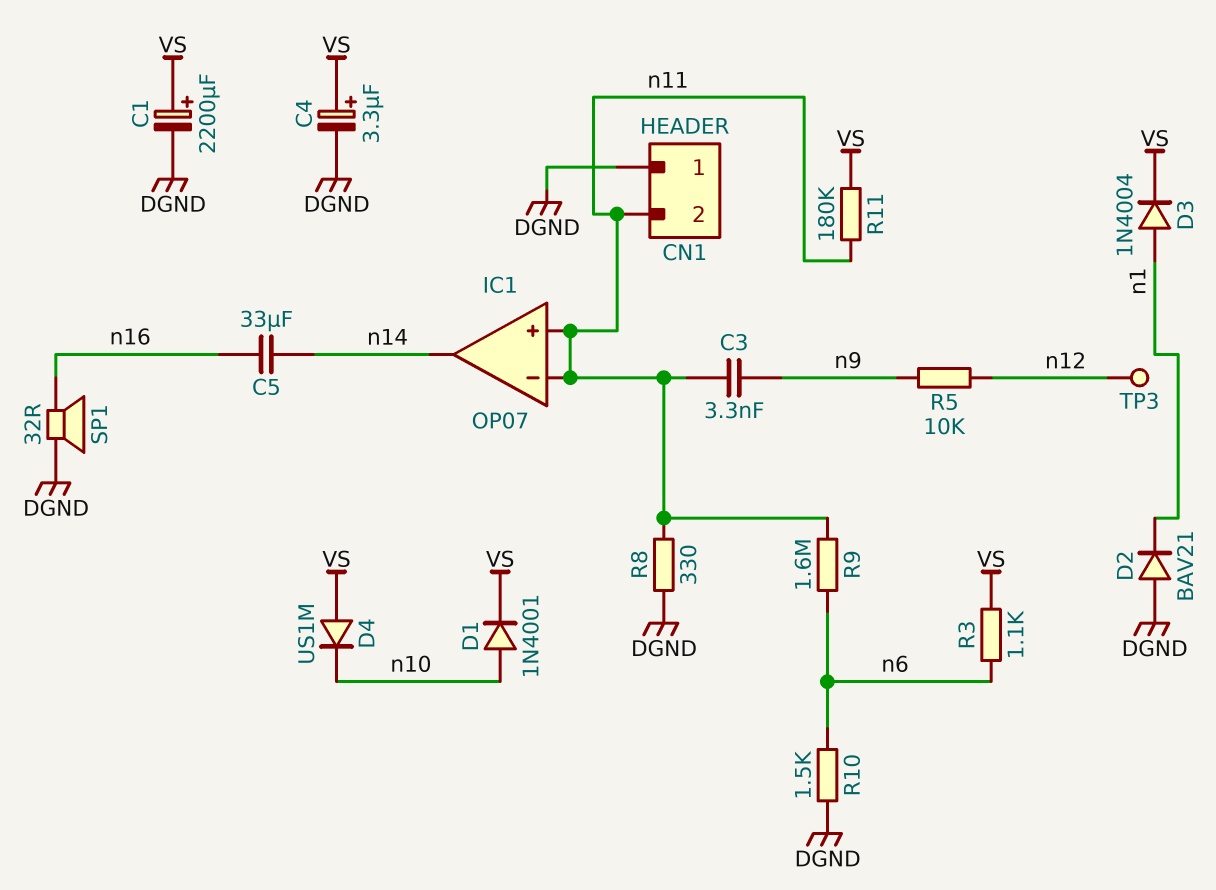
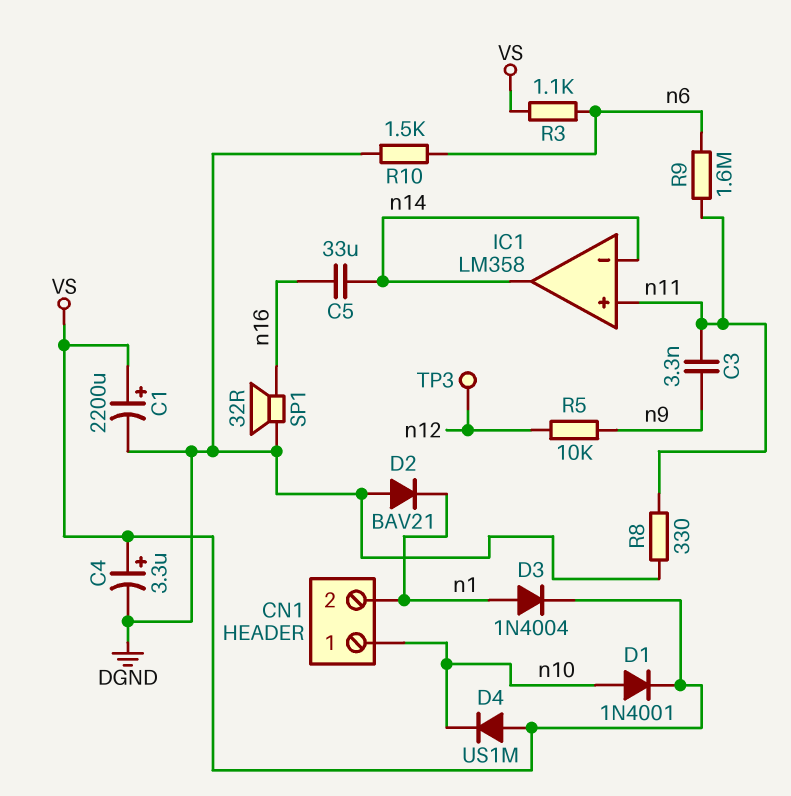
CN1 pin 1: DGND -> n10
CN1 pin 2: n11 -> n1
IC1: OP07 -> LM358
IC1 pin in-: n11 -> n14
R11: 180k (VS, n11) -> none

